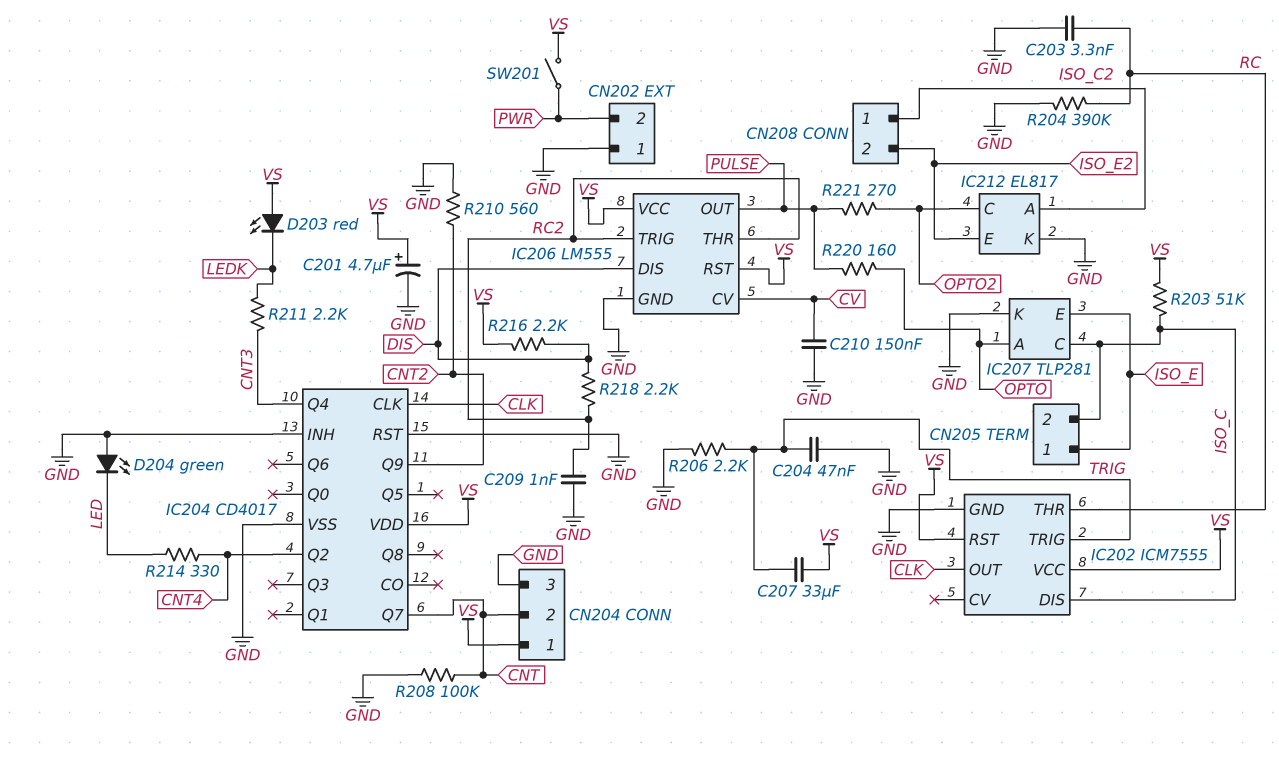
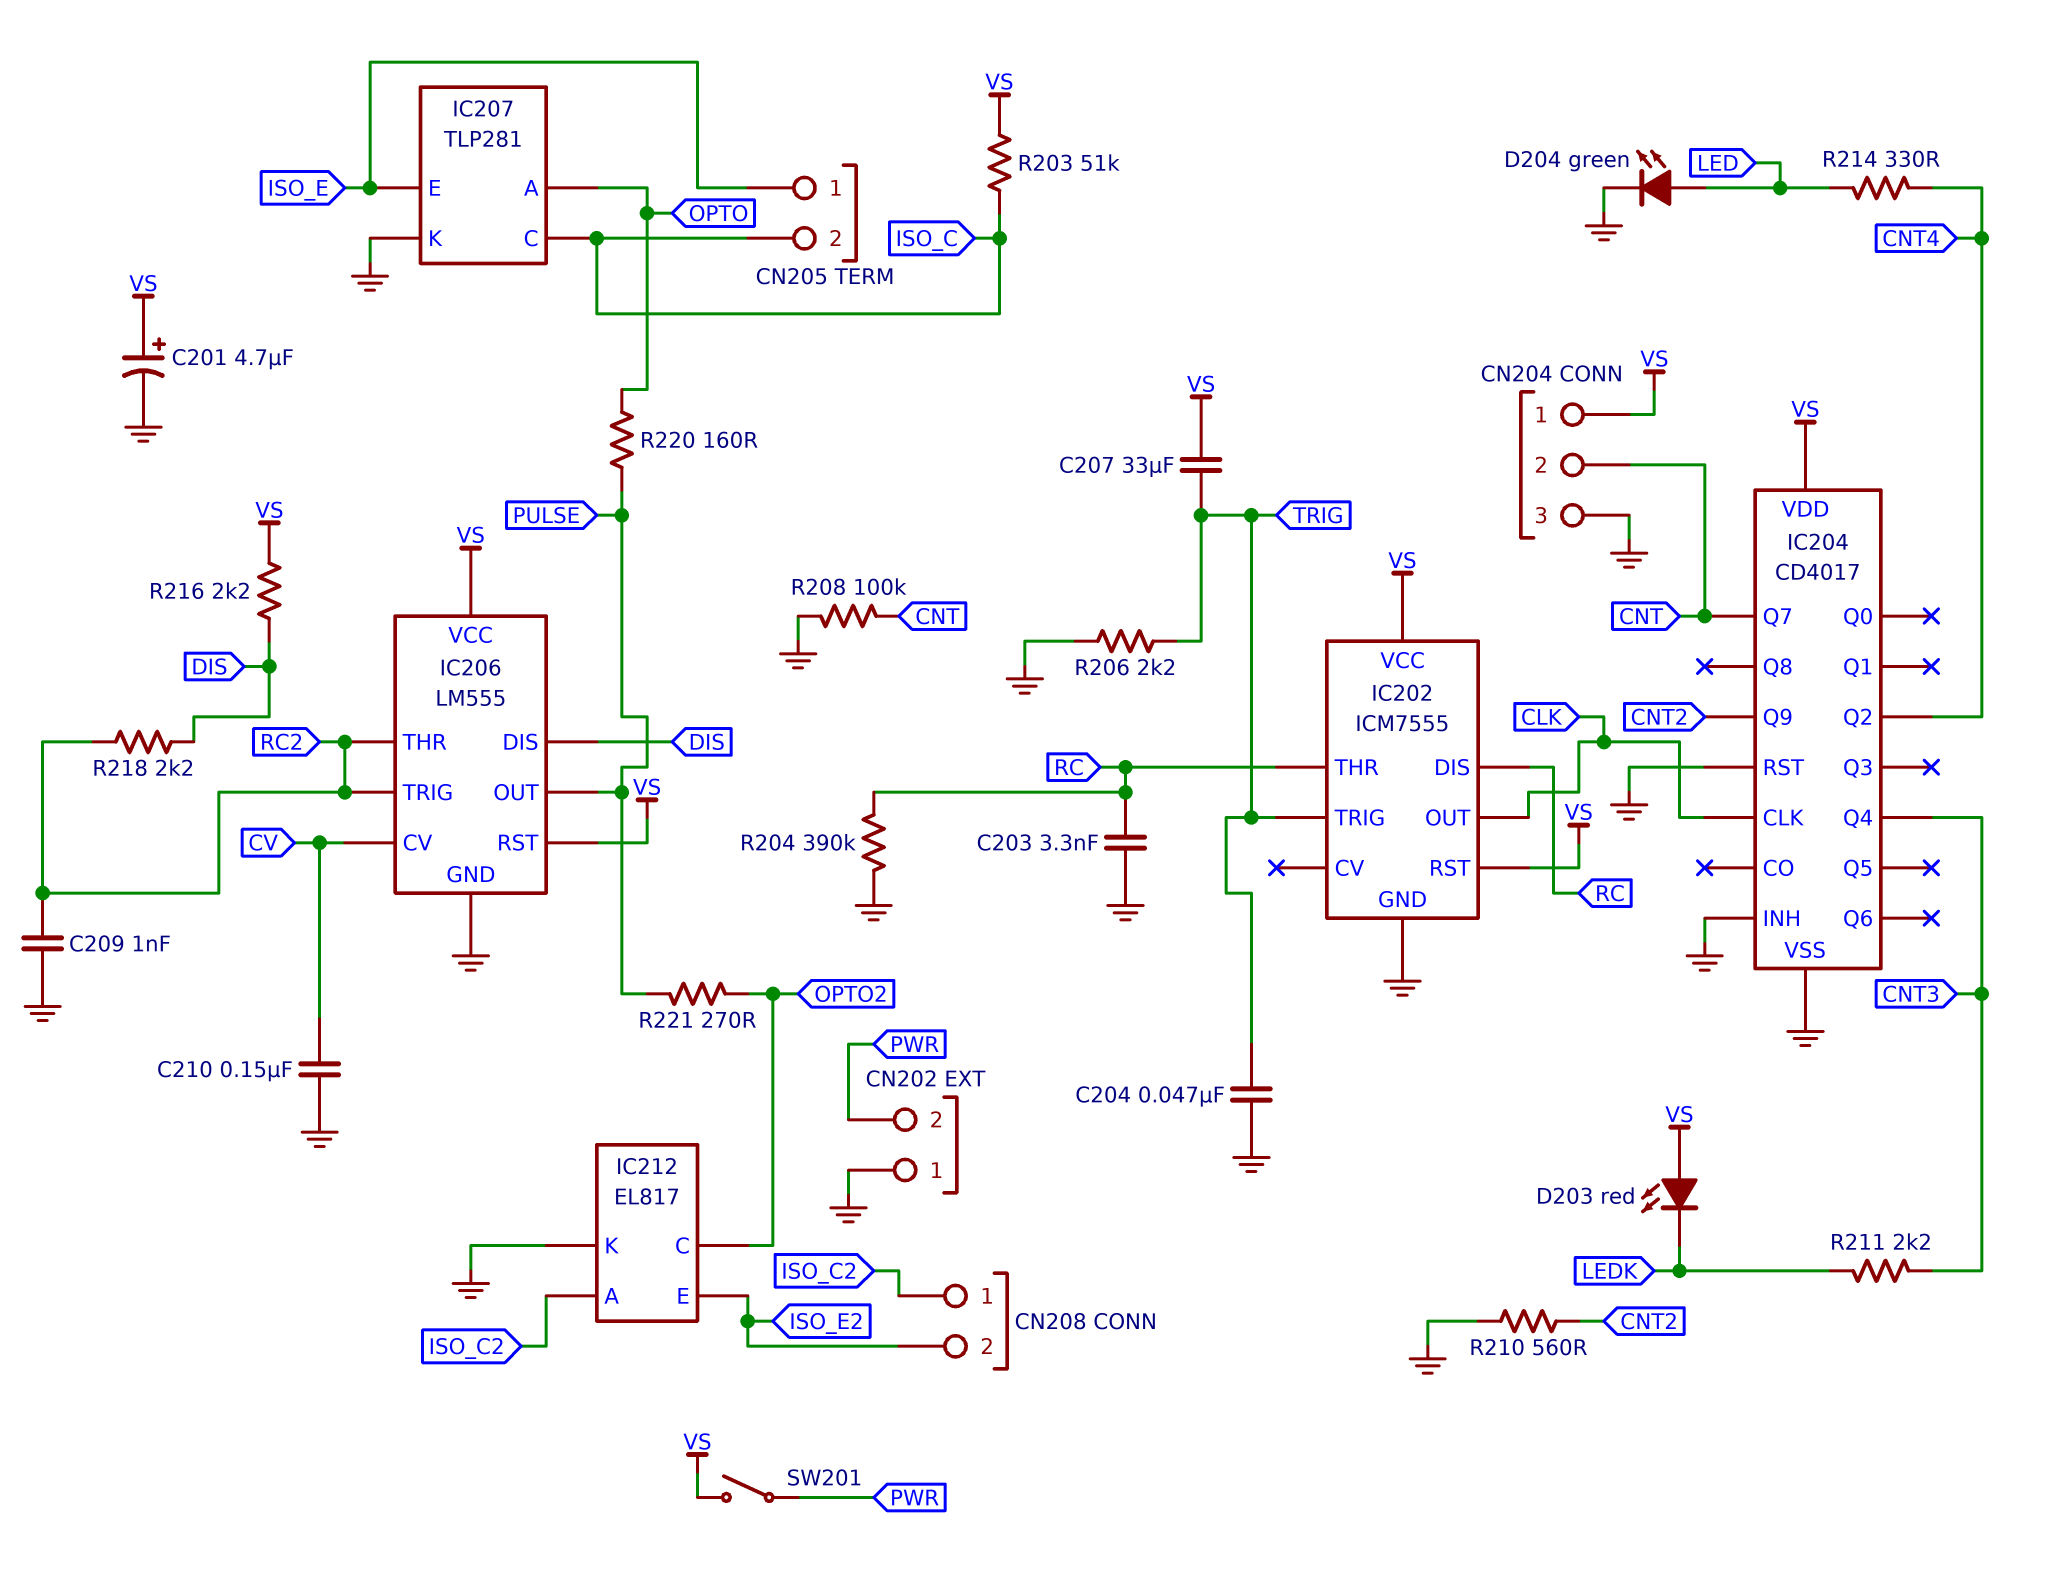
D204: LED green (A GND, K LED) -> LED green (A LED, K GND)
IC202 pin DIS: ISO_C -> RC

